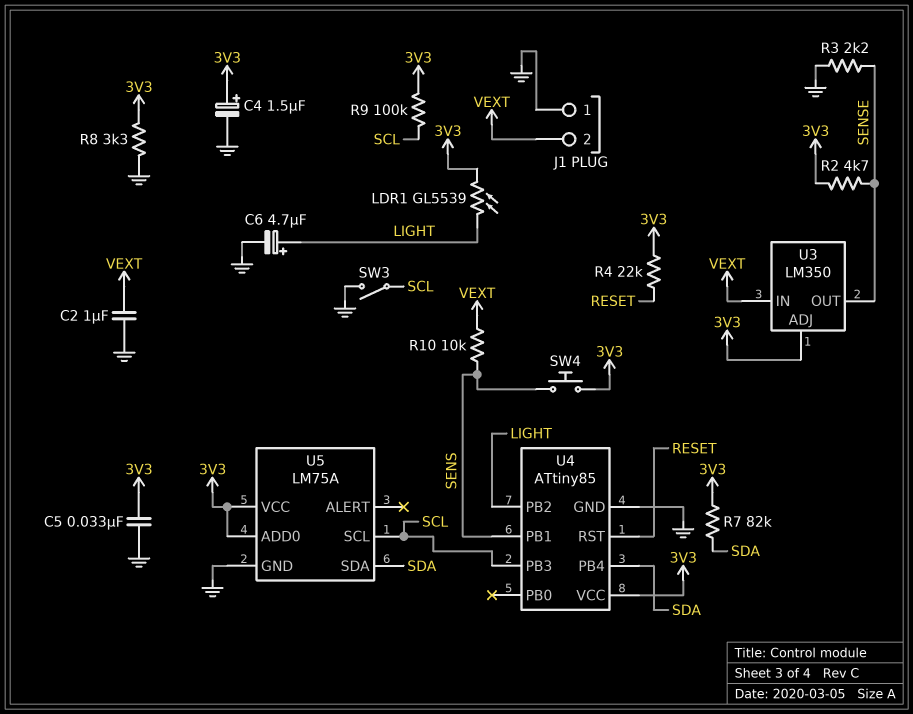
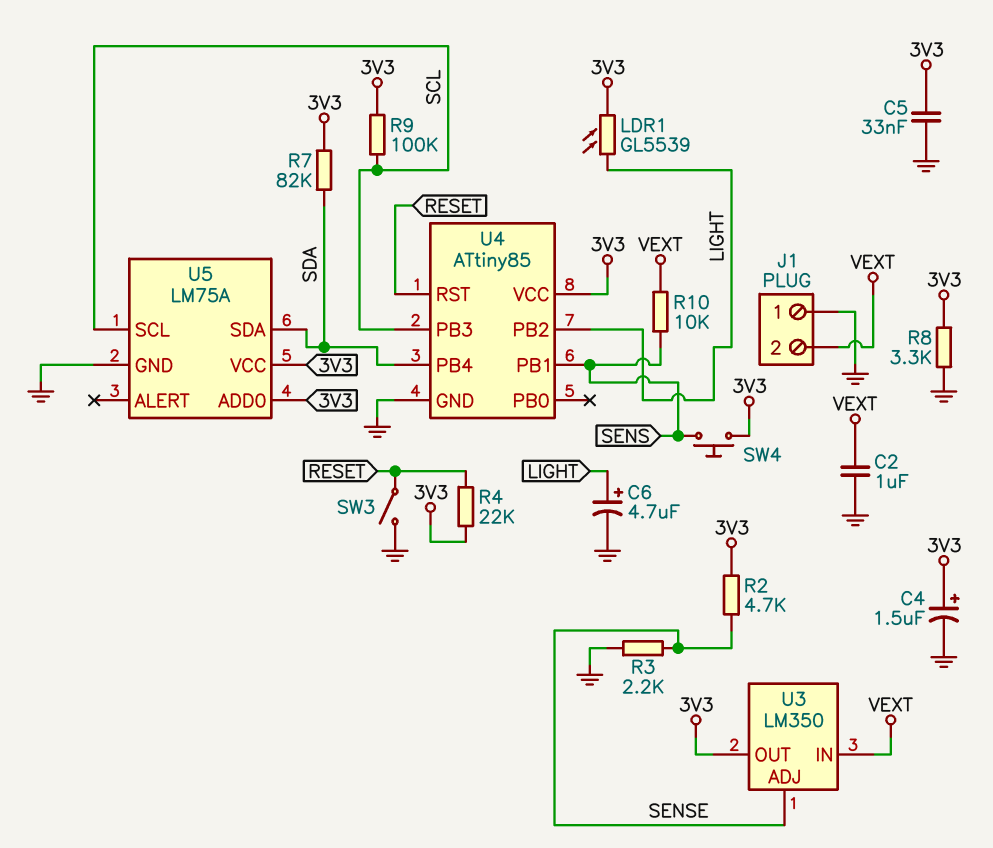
SW3: switch (GND, SCL) -> switch (GND, RESET)
U3 pin ADJ: 3V3 -> SENSE
U3 pin OUT: SENSE -> 3V3

